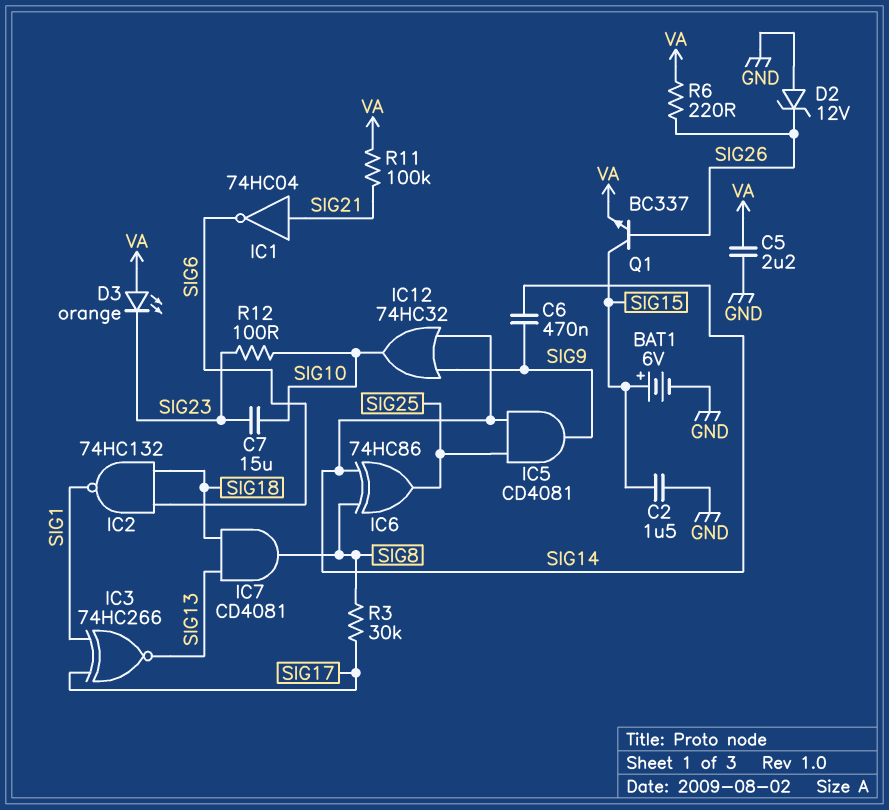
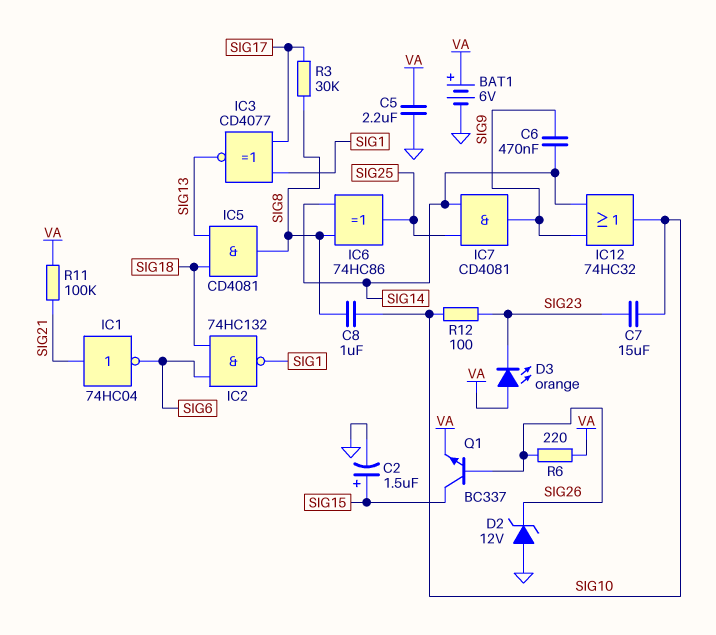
BAT1: 6V (plus SIG15, minus GND) -> 6V (plus VA, minus GND)
C2: 1.5uF (GND, SIG15) -> 1.5uF (plus SIG15, minus GND)
C8: none -> 1uF (SIG8, SIG10)
IC3: XNOR 74HC266 (in SIG1, in SIG17, out SIG13) -> XNOR CD4077 (in SIG1, in SIG17, out SIG13)
IC5: AND CD4081 (in SIG14, in SIG25, out SIG9) -> AND CD4081 (in SIG13, in SIG18, out SIG8)
IC7: AND CD4081 (in SIG13, in SIG18, out SIG8) -> AND CD4081 (in SIG14, in SIG25, out SIG9)

